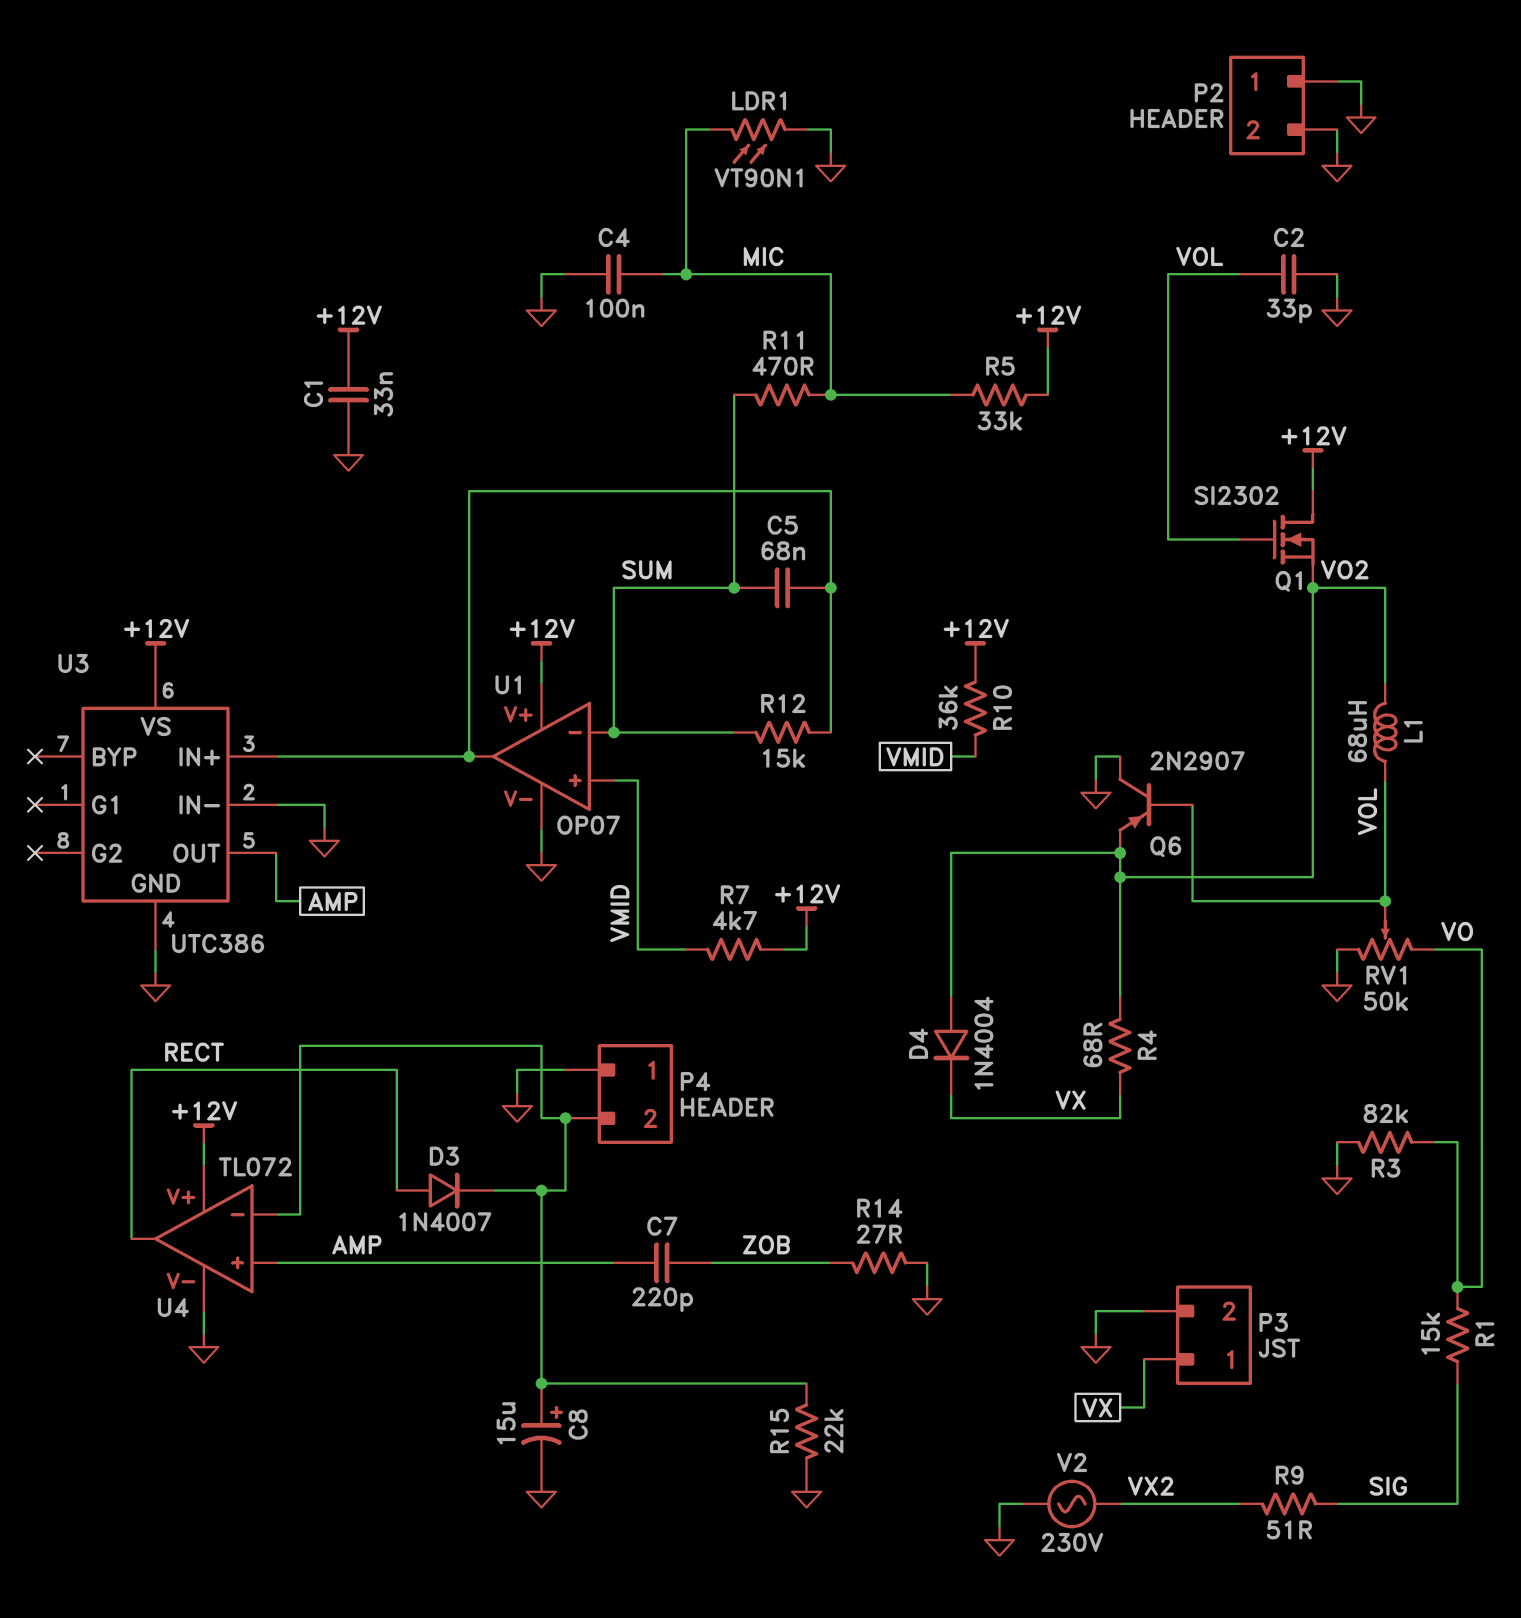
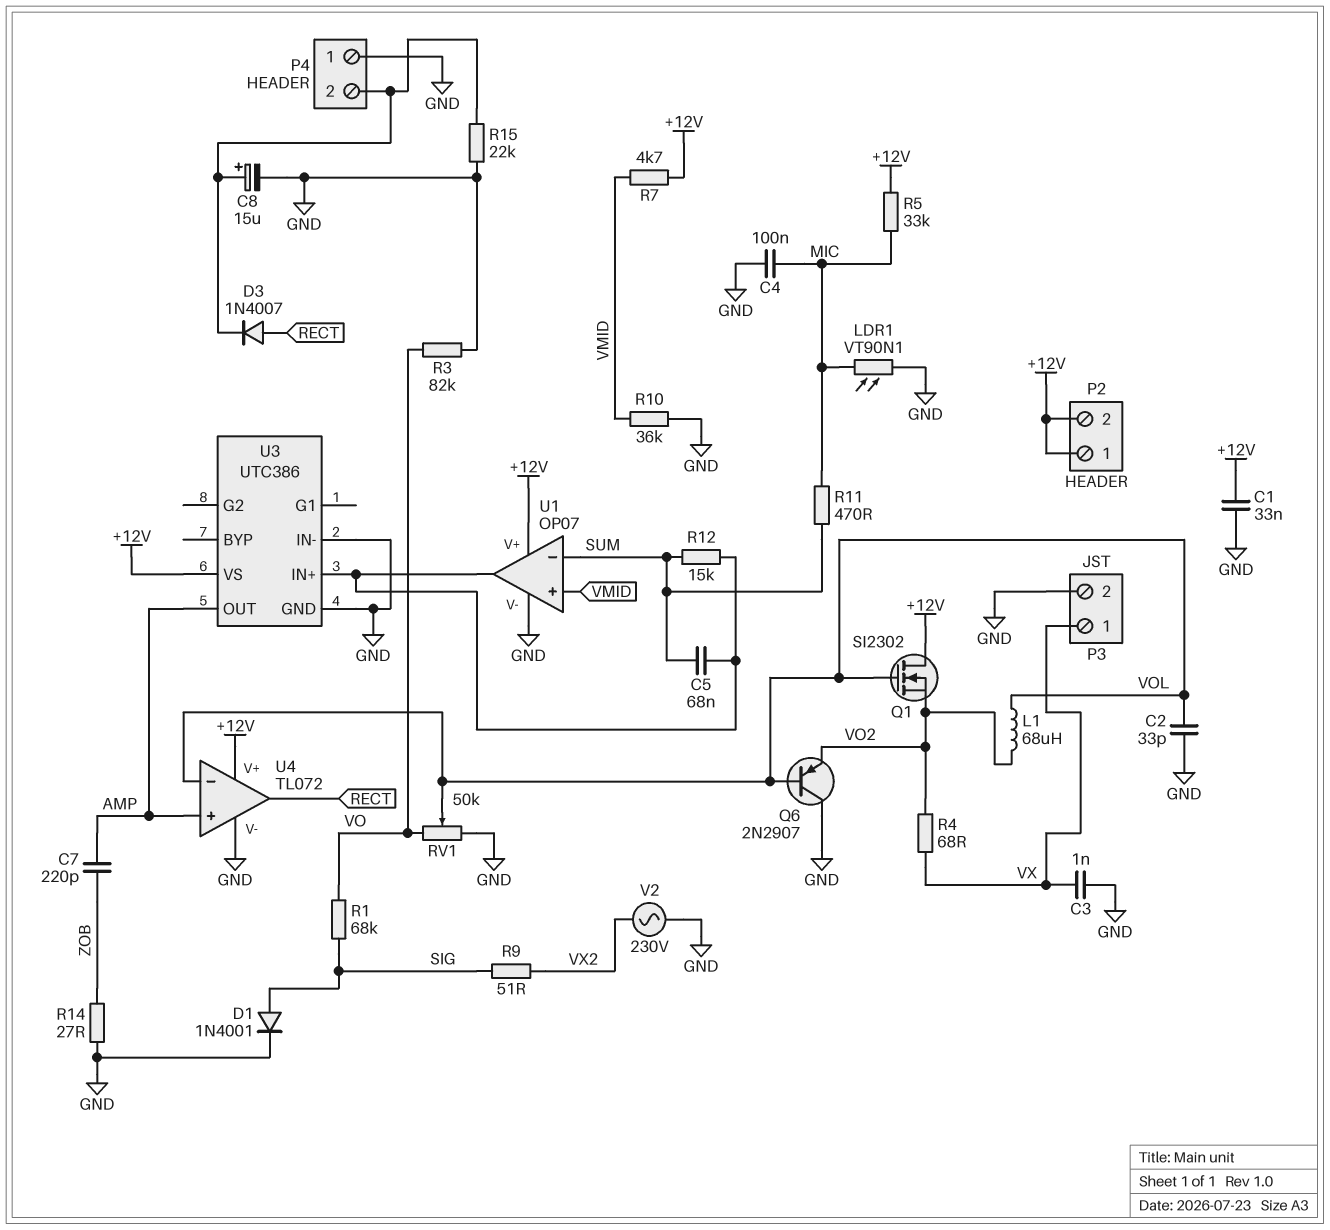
C3: none -> 1nF (GND, VX)
D1: none -> diode 1N4001 (A SIG, K GND)
D4: diode 1N4004 (A VO2, K VX) -> none
P2 pin 1: GND -> +12V
P2 pin 2: GND -> +12V
R1: 15k (SIG, VO) -> 68k (SIG, VO)
R10: 36k (+12V, VMID) -> 36k (GND, VMID)
U4 pin in-: P4/2 -> VOL

